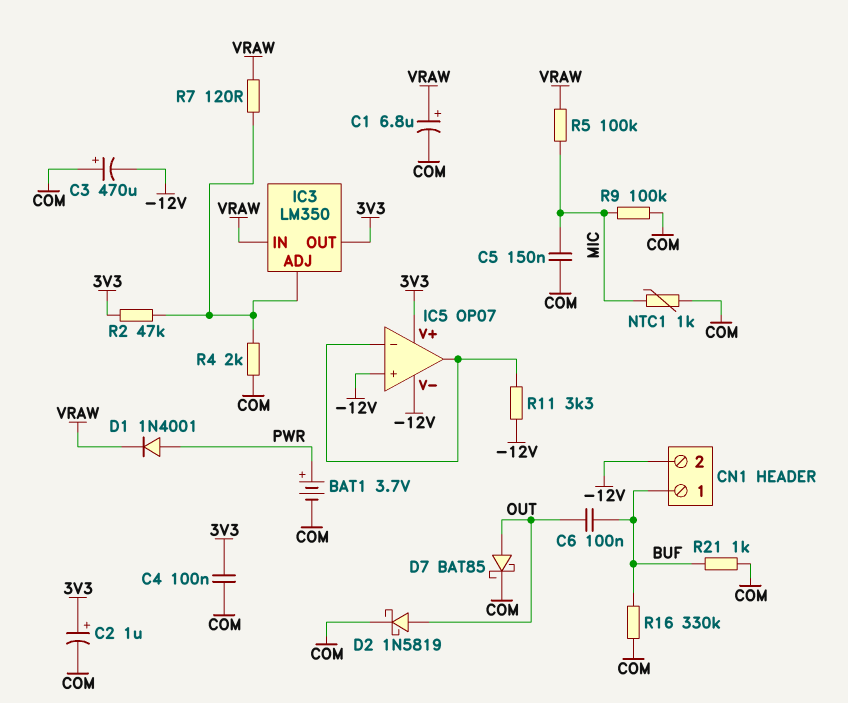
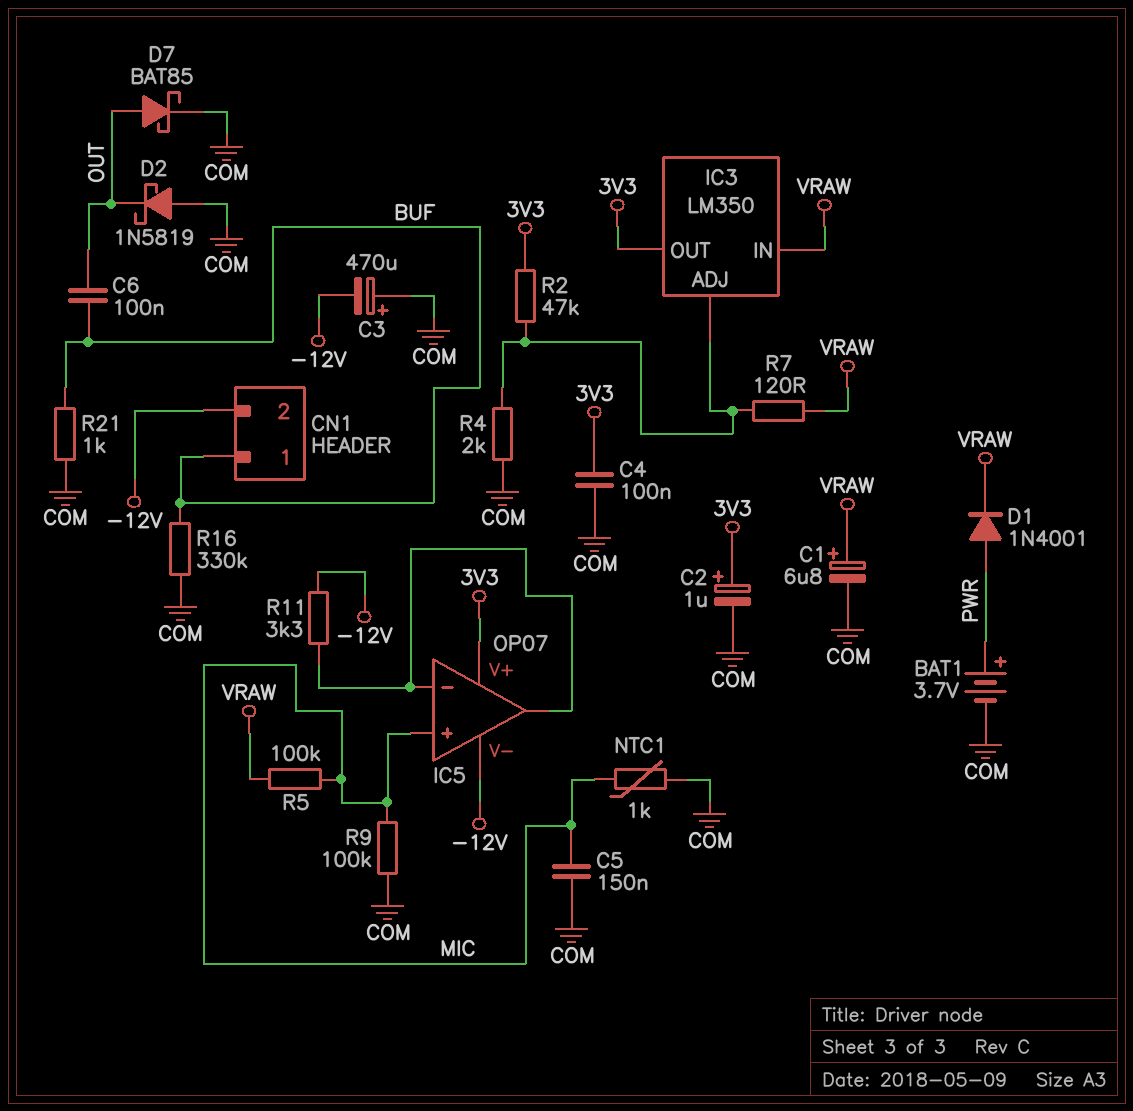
D2: schottky 1N5819 (A OUT, K COM) -> schottky 1N5819 (A COM, K OUT)
IC5 pin in+: -12V -> MIC

